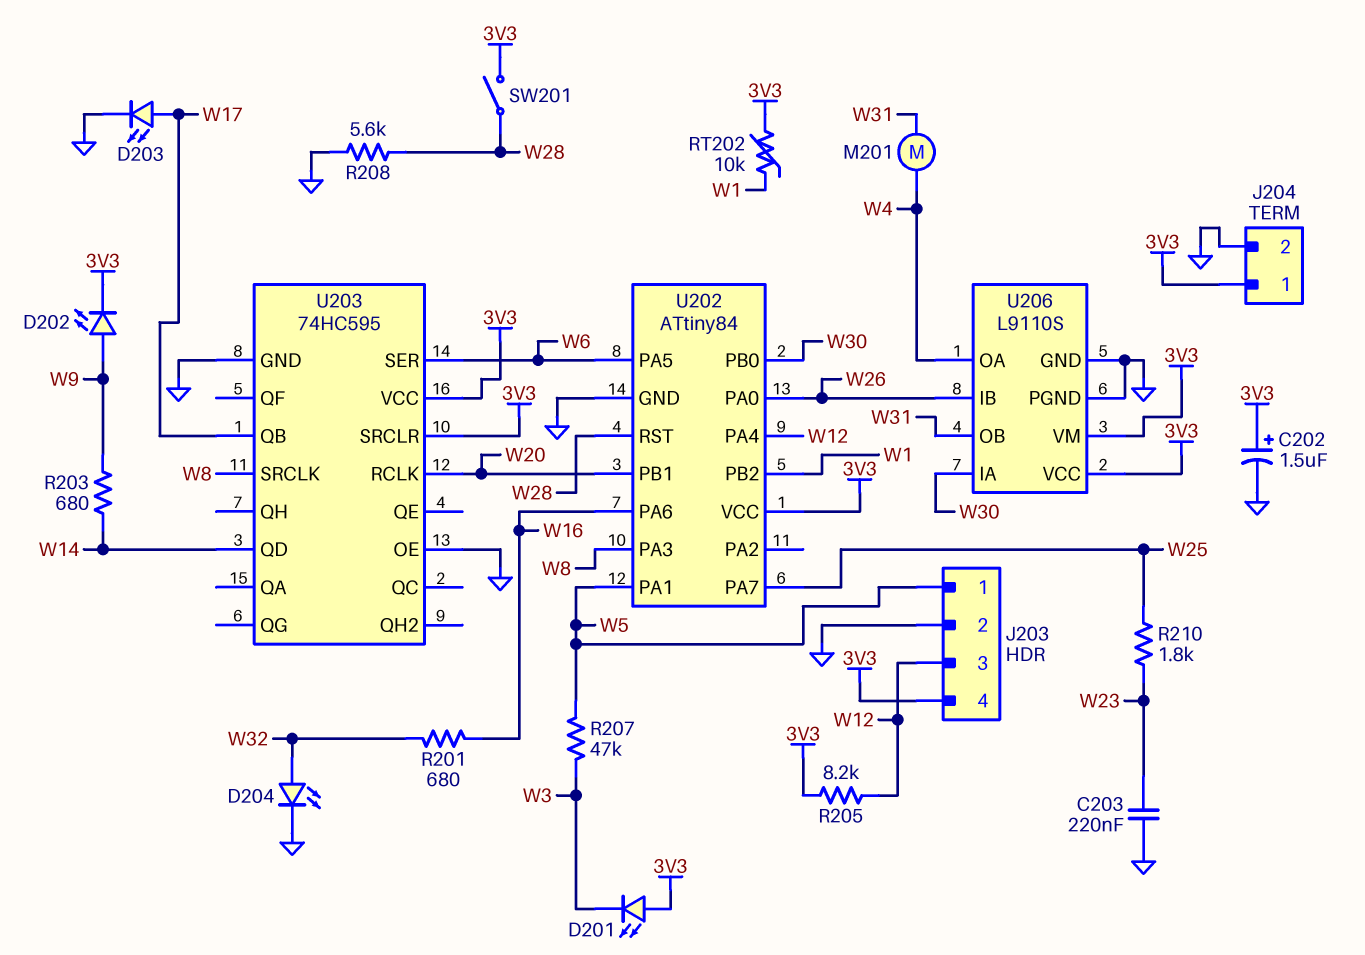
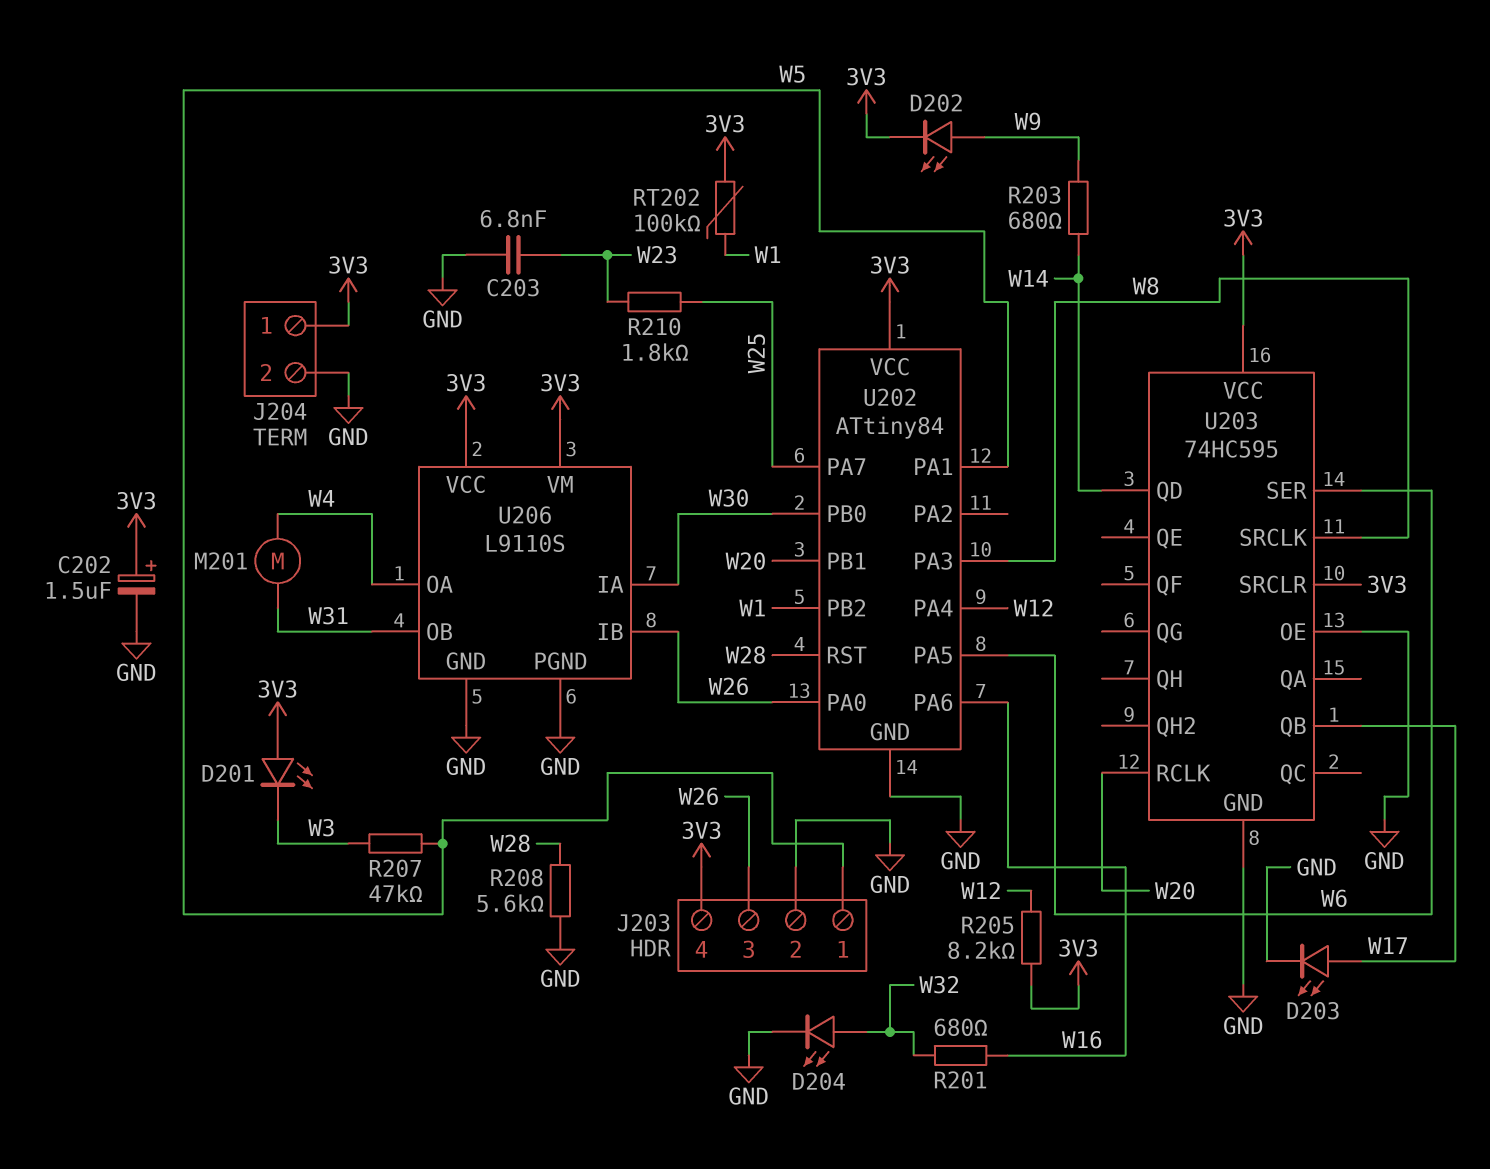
C203: 220nF (GND, W23) -> 6.8nF (GND, W23)
J203 pin 3: W12 -> W26
RT202: 10k (3V3, W1) -> 100k (3V3, W1)
SW201: switch (3V3, W28) -> none

